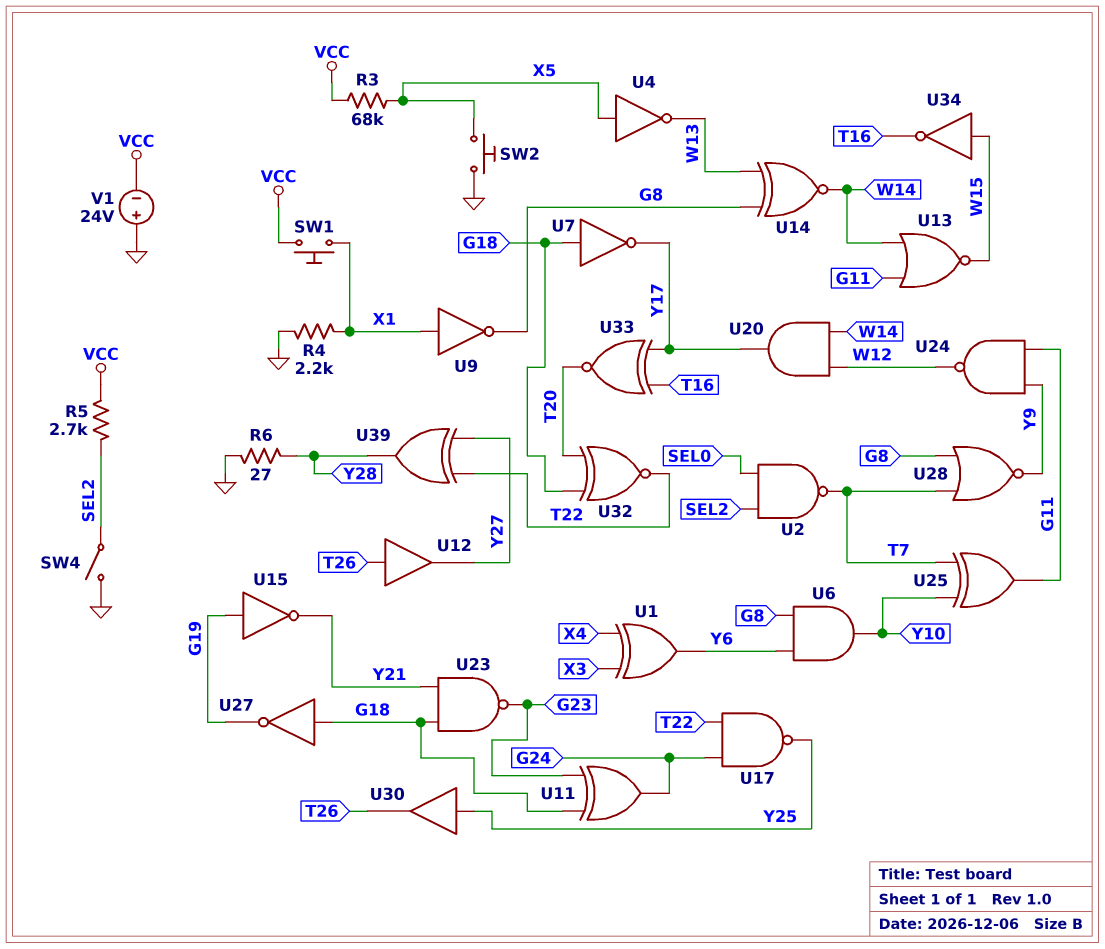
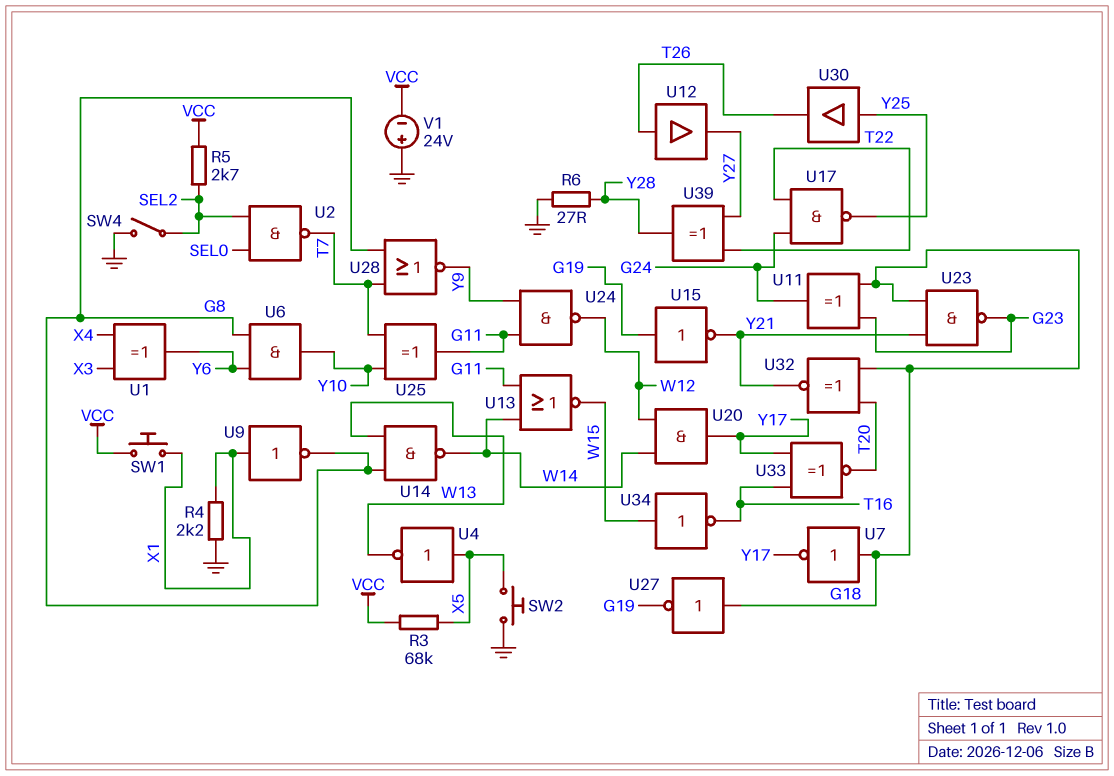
U14: XNOR (in G8, in W13, out W14) -> NAND (in G8, in W13, out W14)
U32: XNOR (in G18, in T20, out T22) -> XNOR (in G18, in T20, out Y21)

